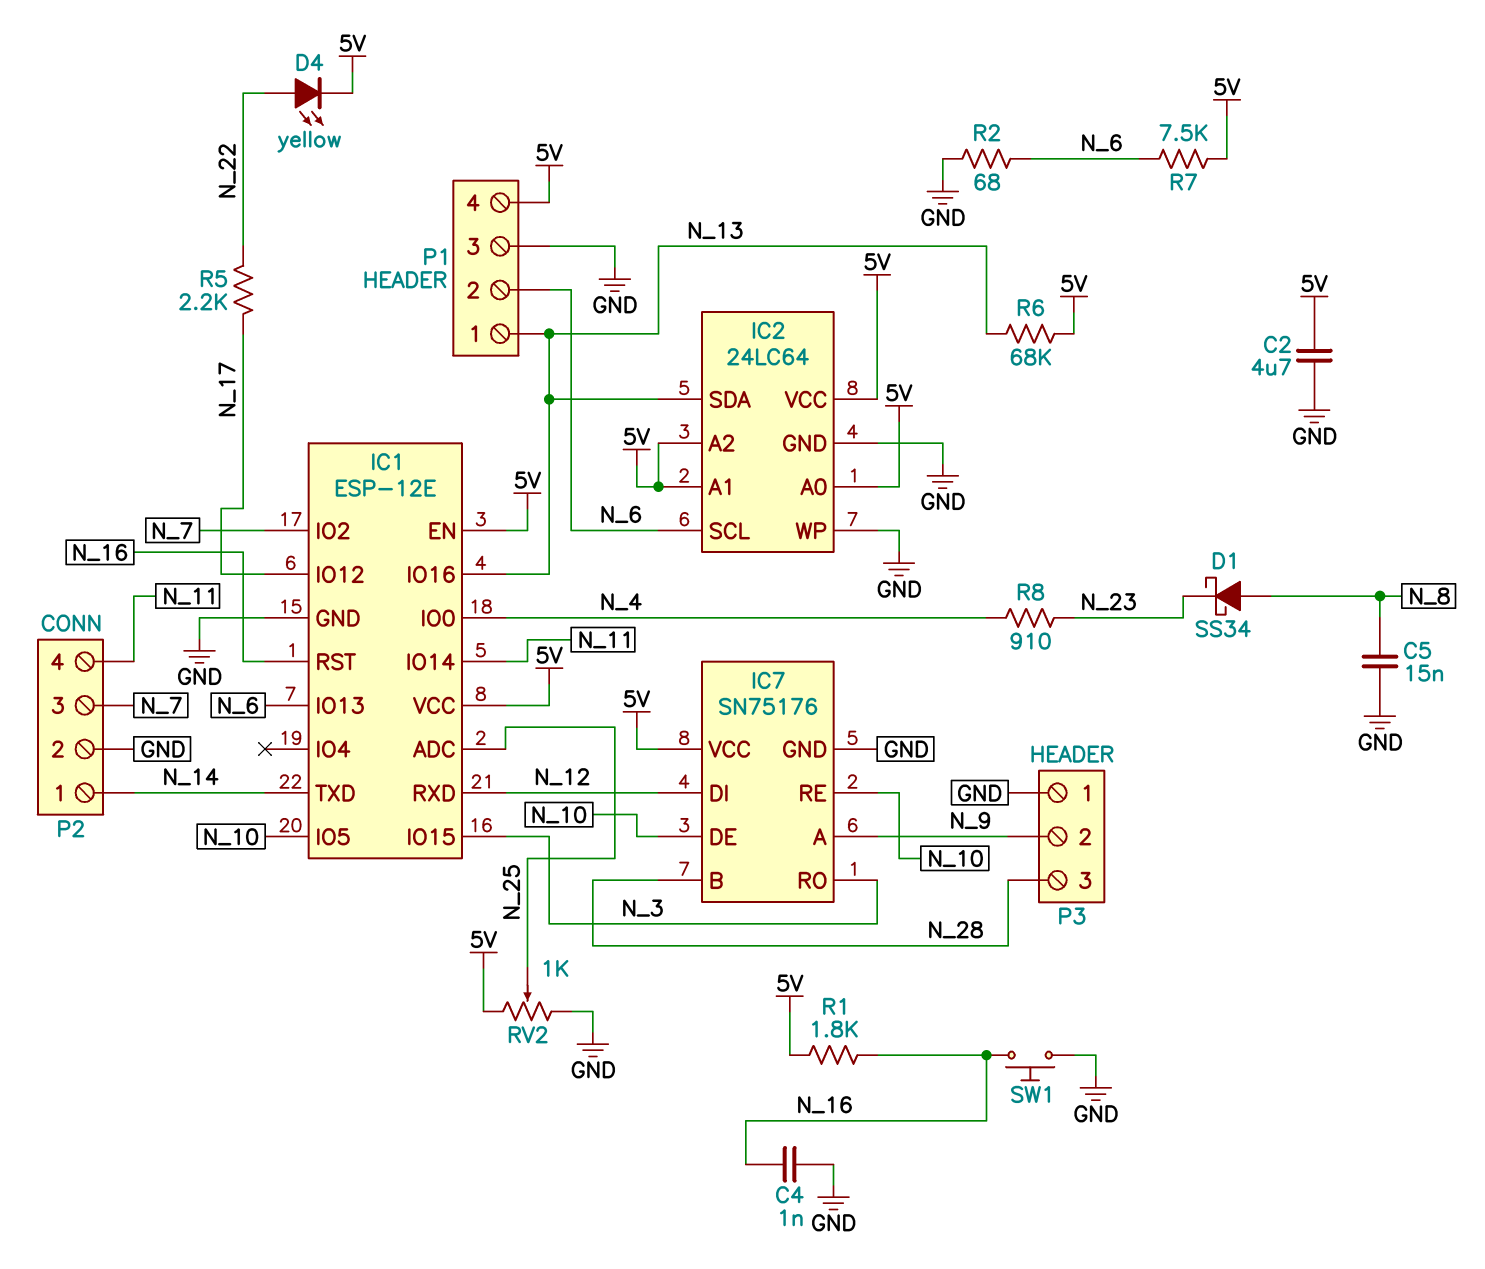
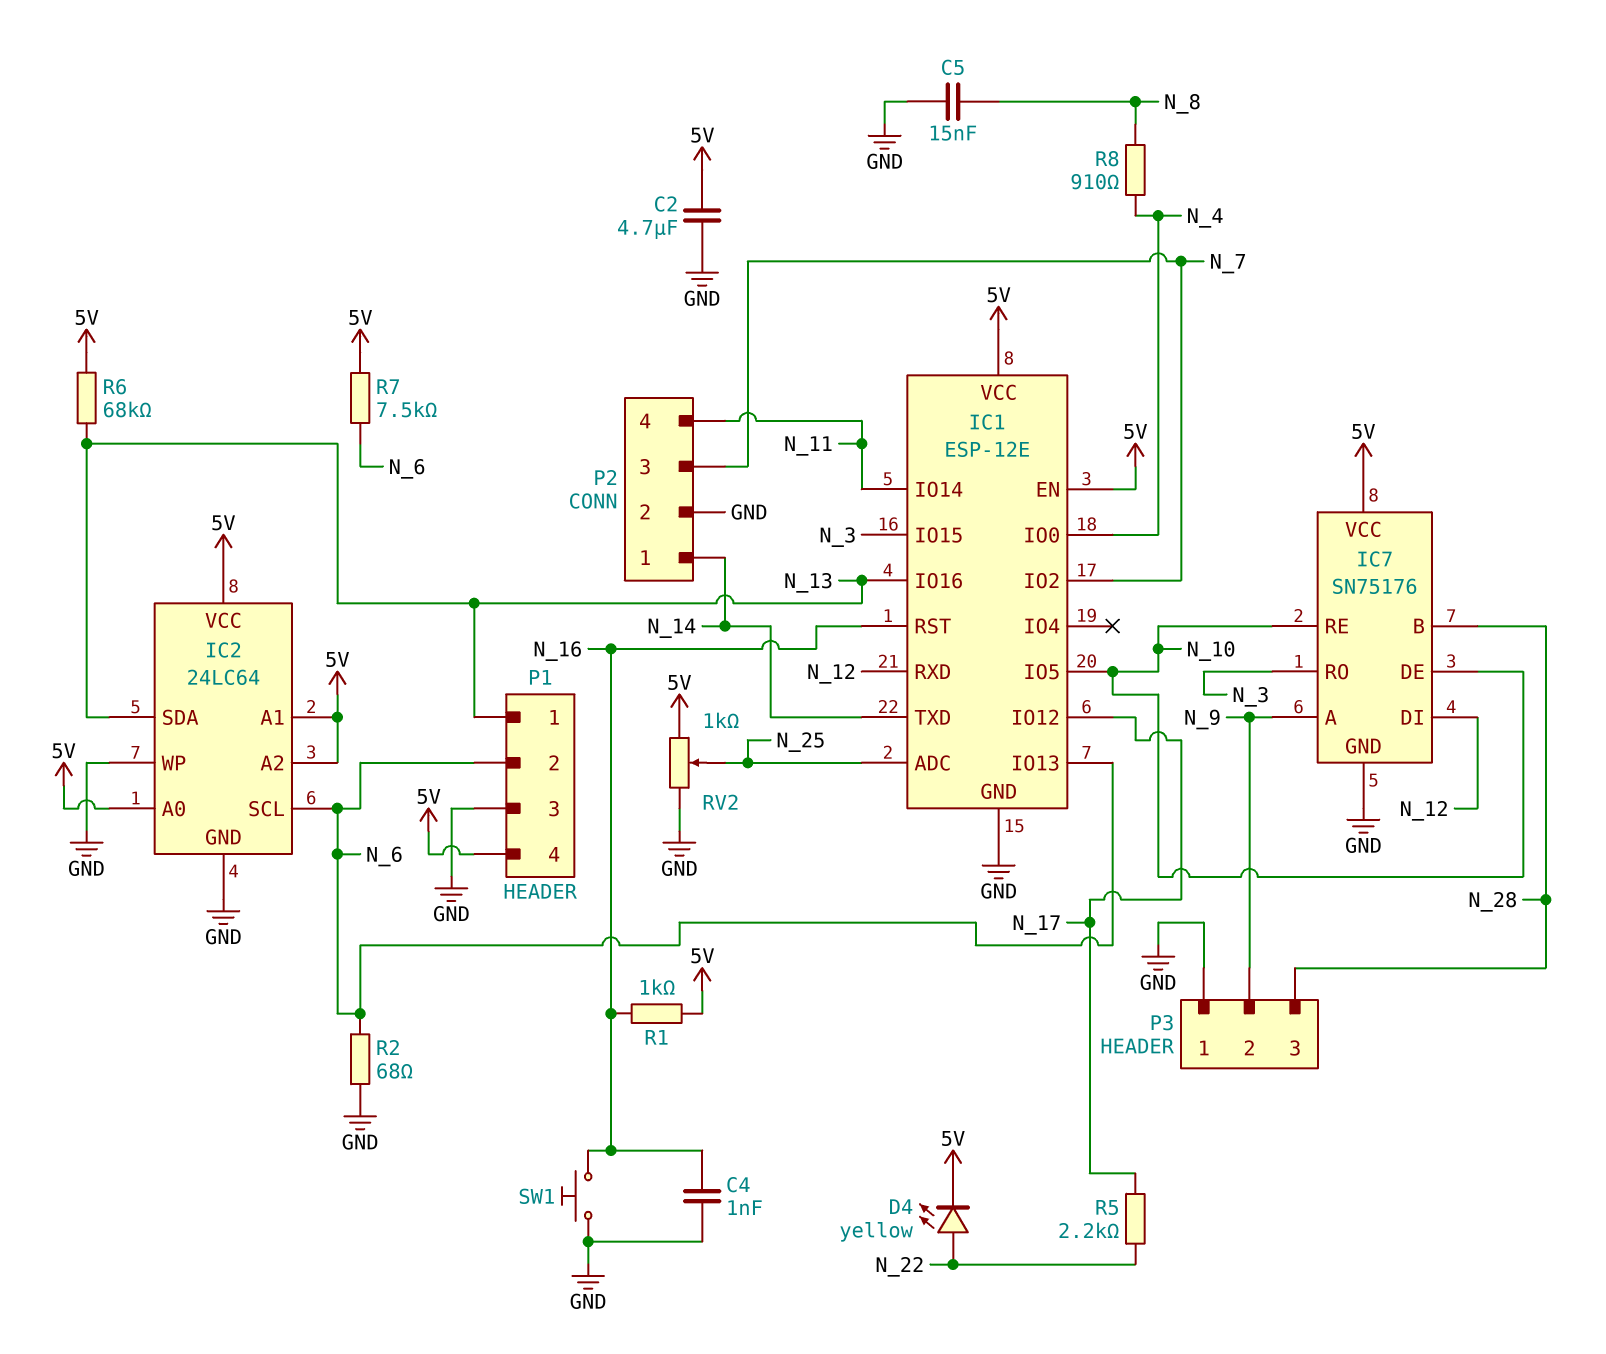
D1: schottky SS34 (A N_8, K N_23) -> none
R1: 1.8k (5V, N_16) -> 1k (5V, N_16)
R8: 910 (N_4, N_23) -> 910 (N_4, N_8)

